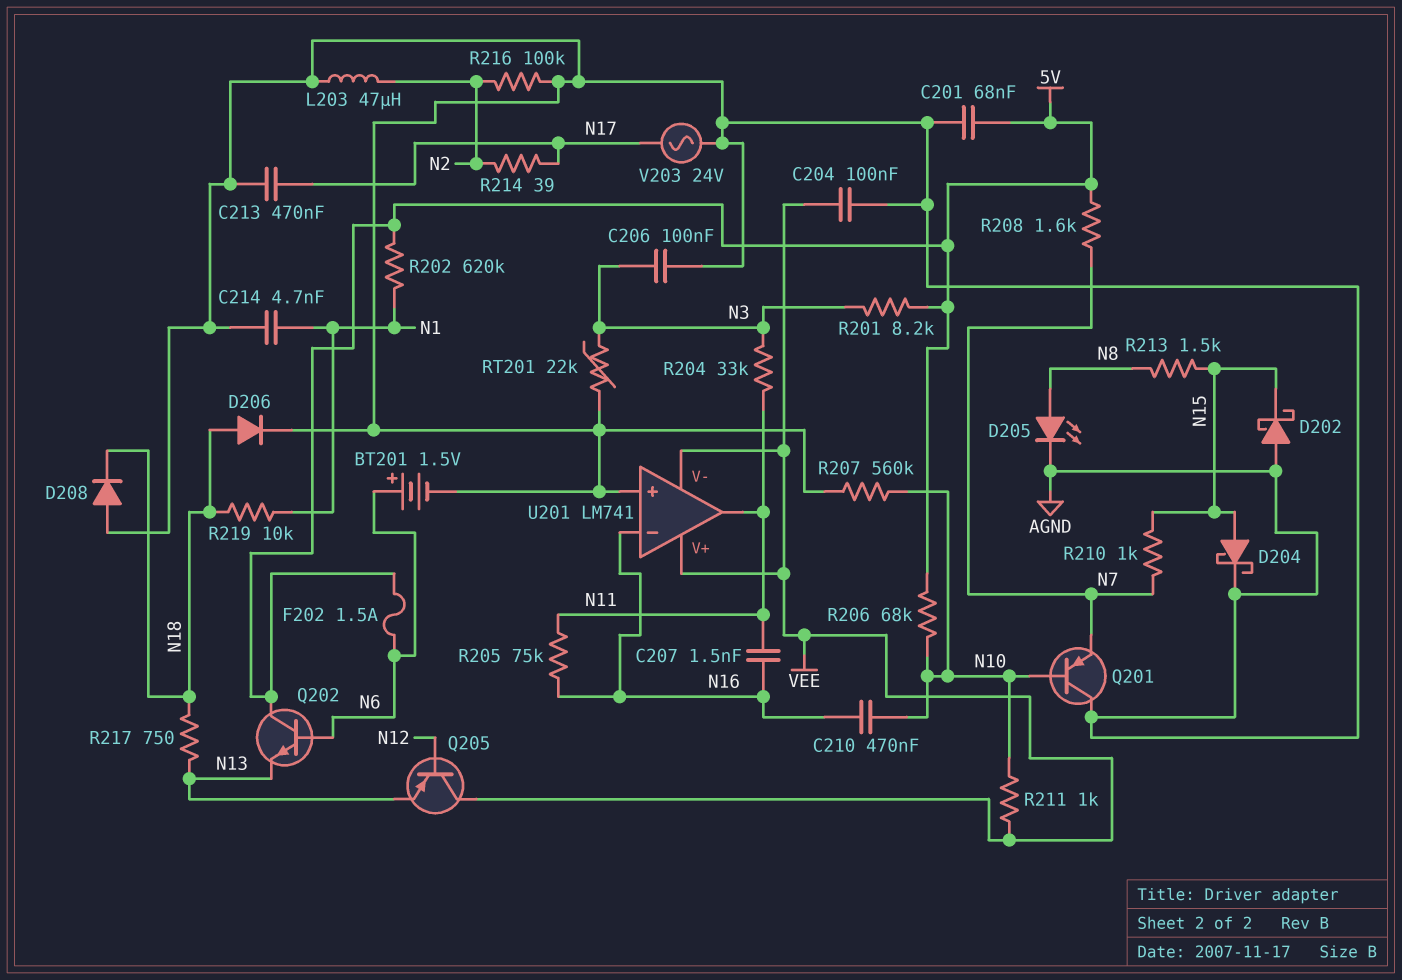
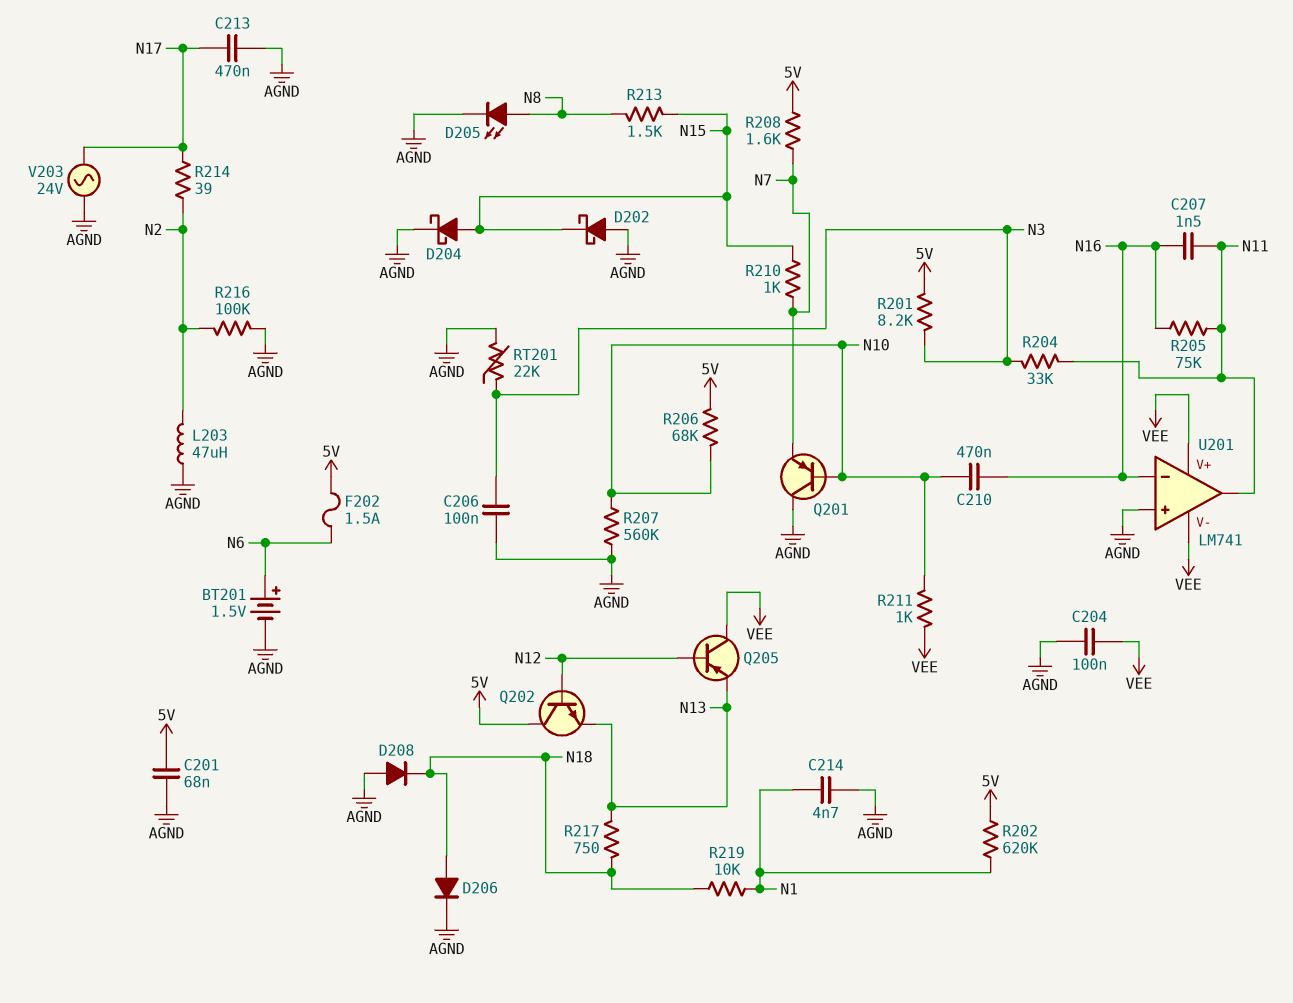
Q202: NPN (B N6, C 5V, E N13) -> NPN (B N12, C 5V, E N13)

